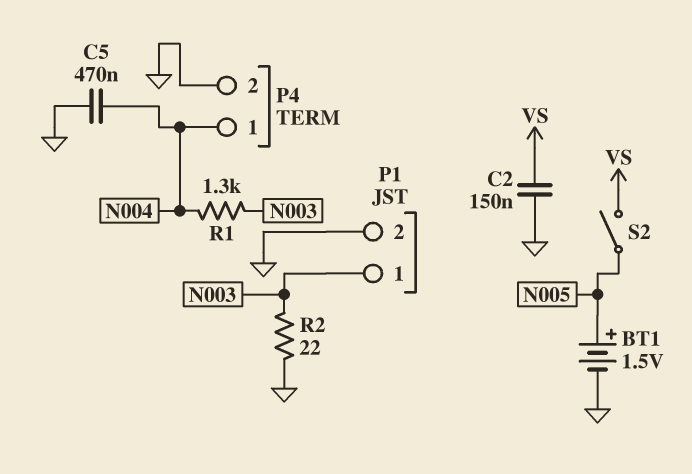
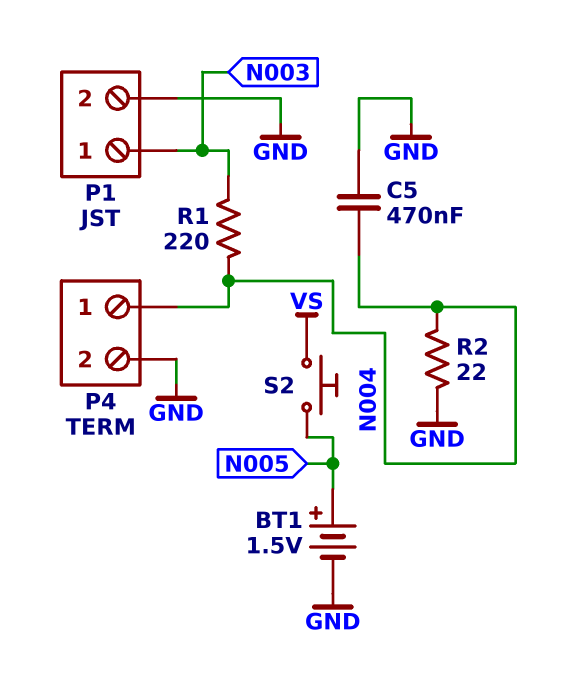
C2: 150nF (GND, VS) -> none
R1: 1.3k (N003, N004) -> 220 (N003, N004)
R2: 22 (GND, N003) -> 22 (GND, N004)
S2: switch (N005, VS) -> button (N005, VS)

